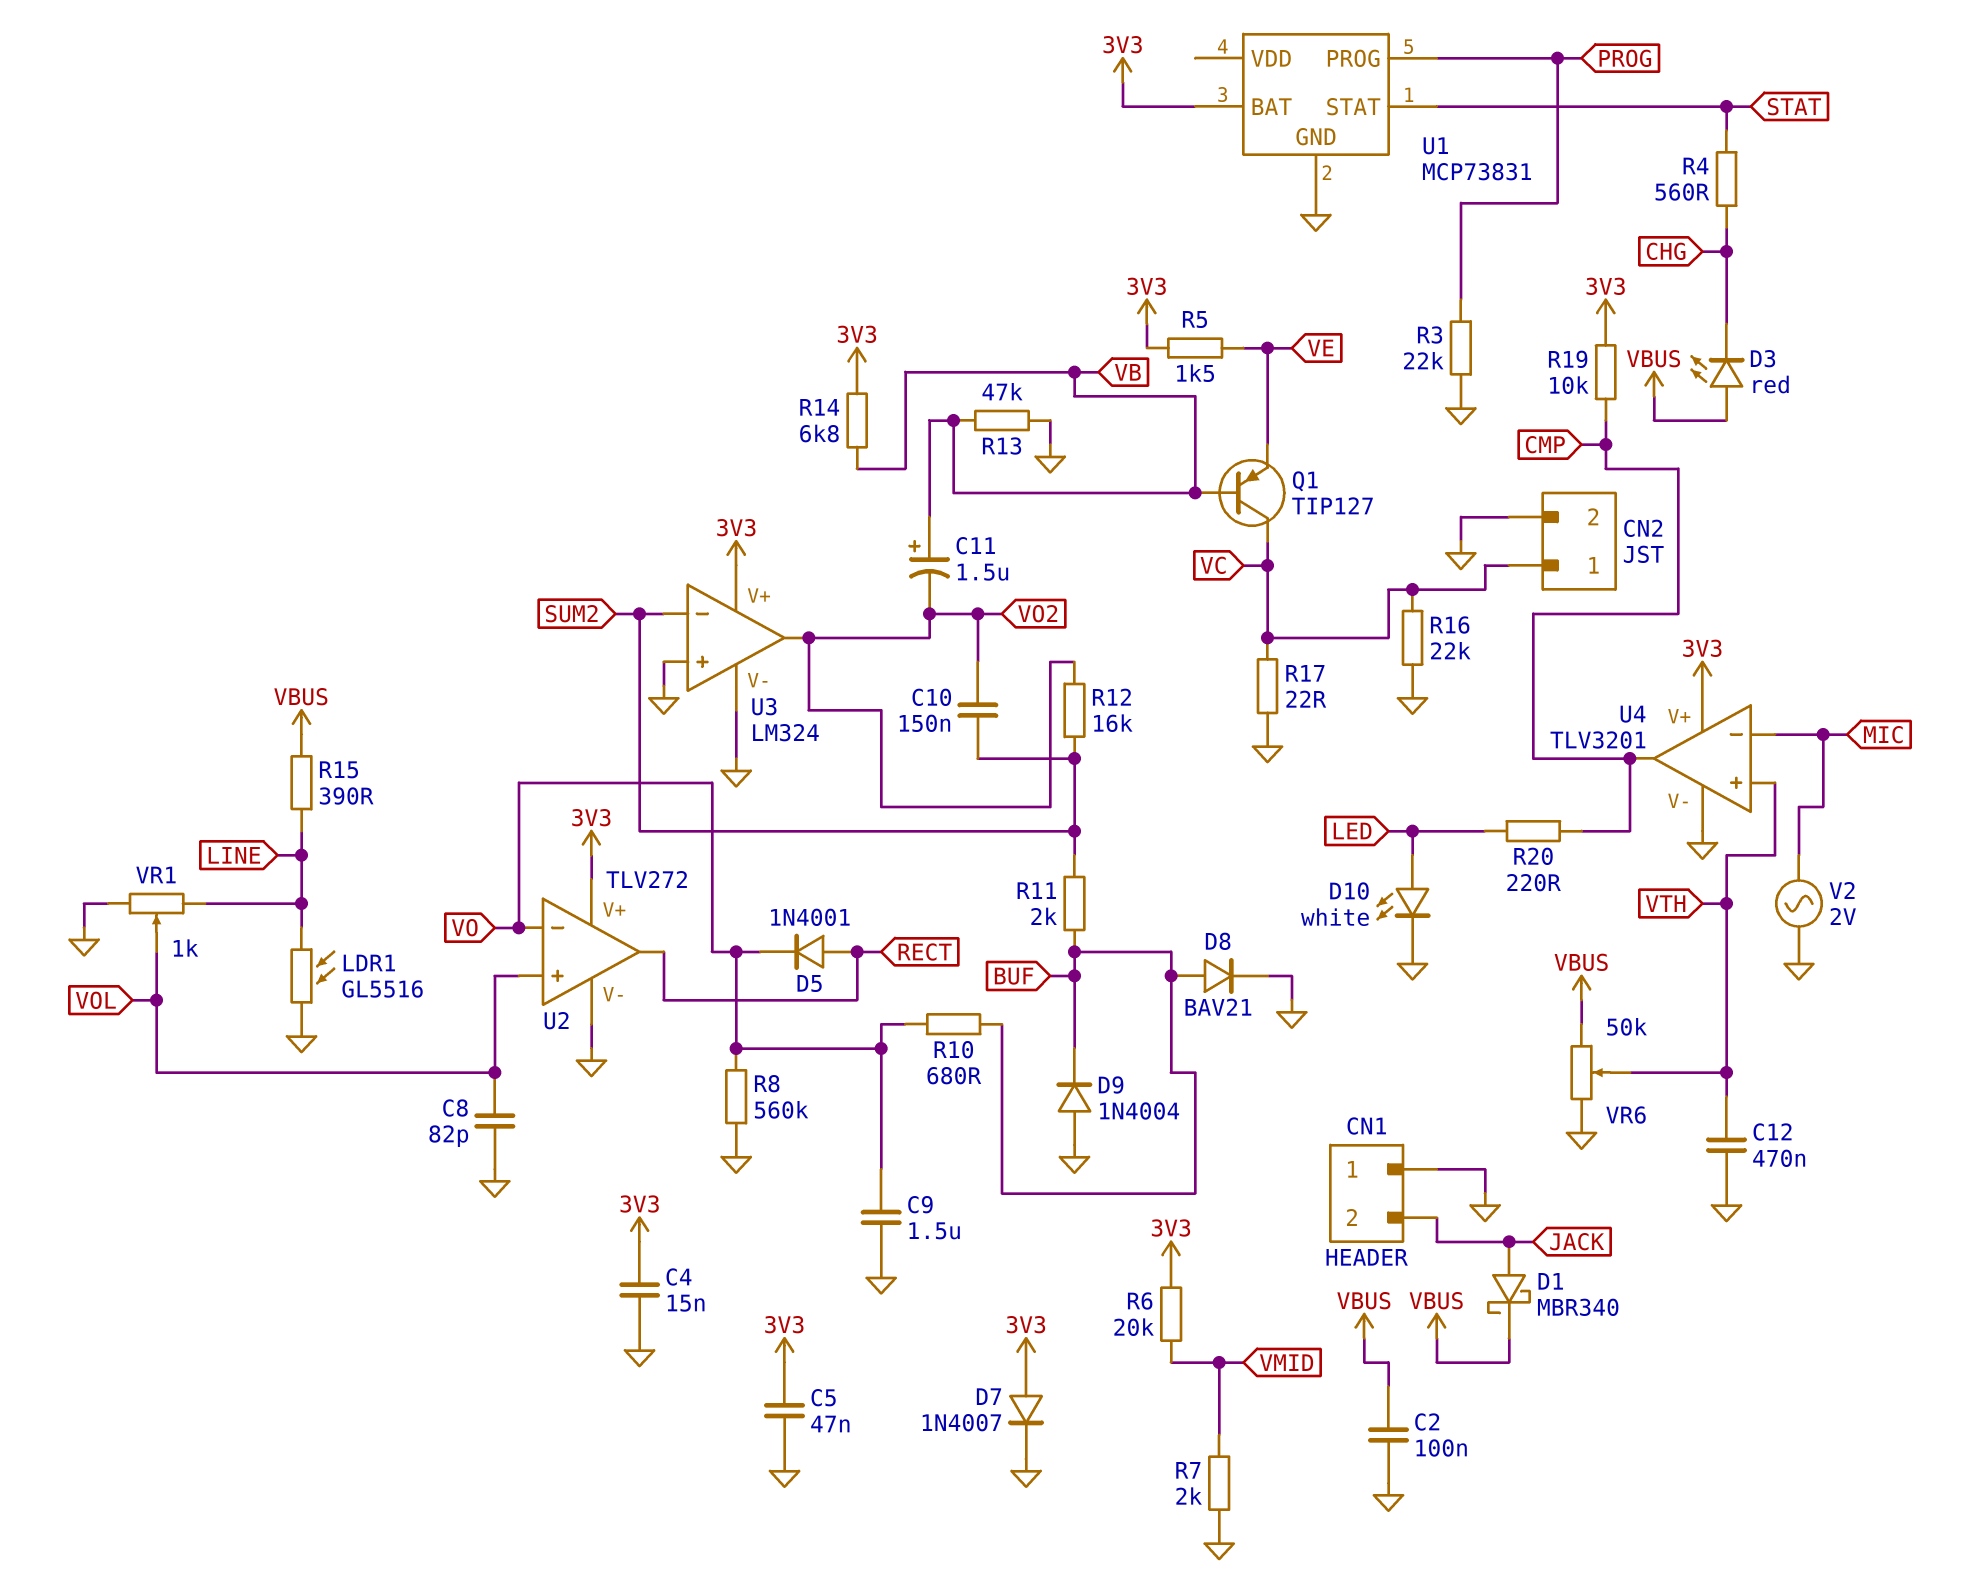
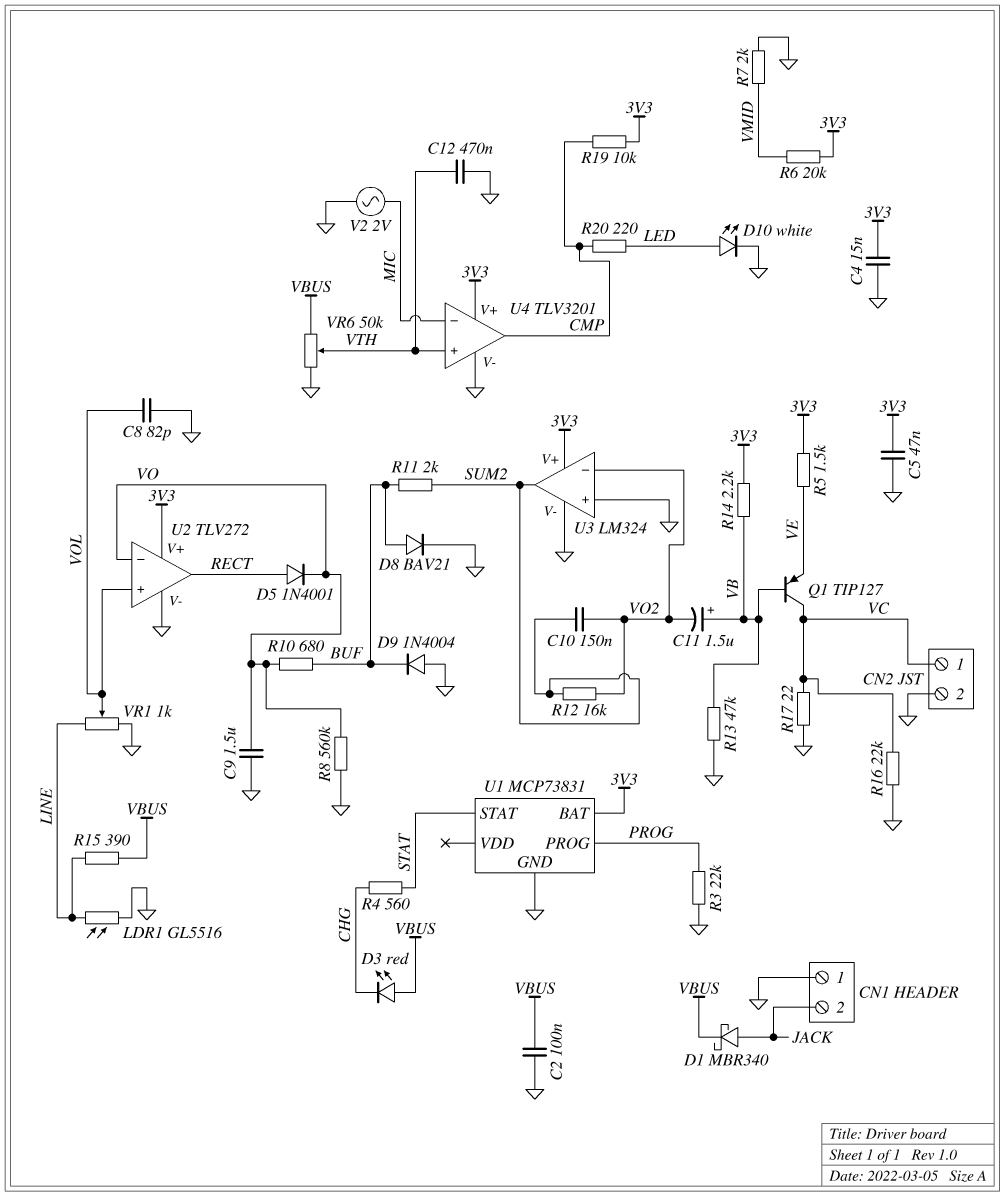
D7: diode 1N4007 (A 3V3, K GND) -> none
R14: 6.8k (3V3, VB) -> 2.2k (3V3, VB)
U3 pin in-: SUM2 -> VO2
U3 pin out: VO2 -> SUM2

